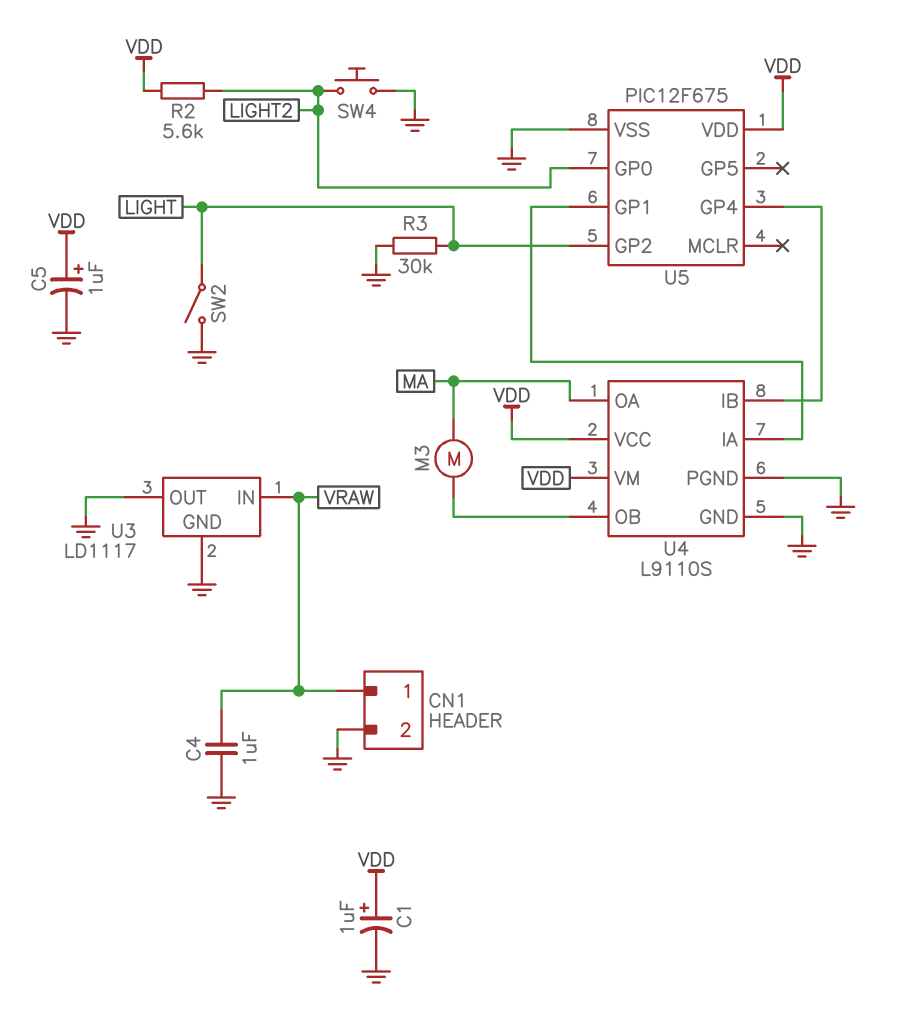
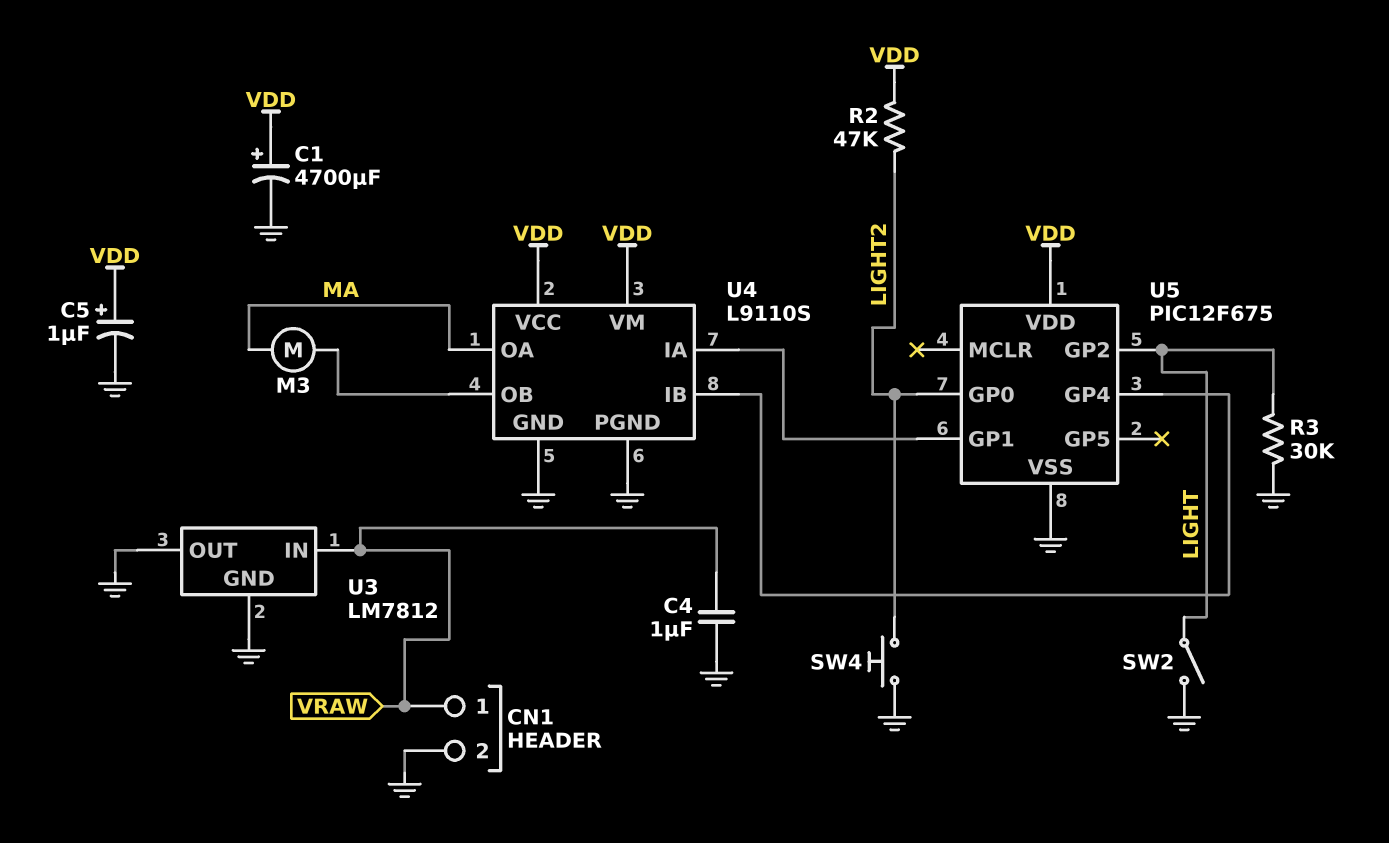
C1: 1uF (plus VDD, minus GND) -> 4700uF (plus VDD, minus GND)
R2: 5.6k (LIGHT2, VDD) -> 47k (LIGHT2, VDD)
U3: LD1117 -> LM7812

